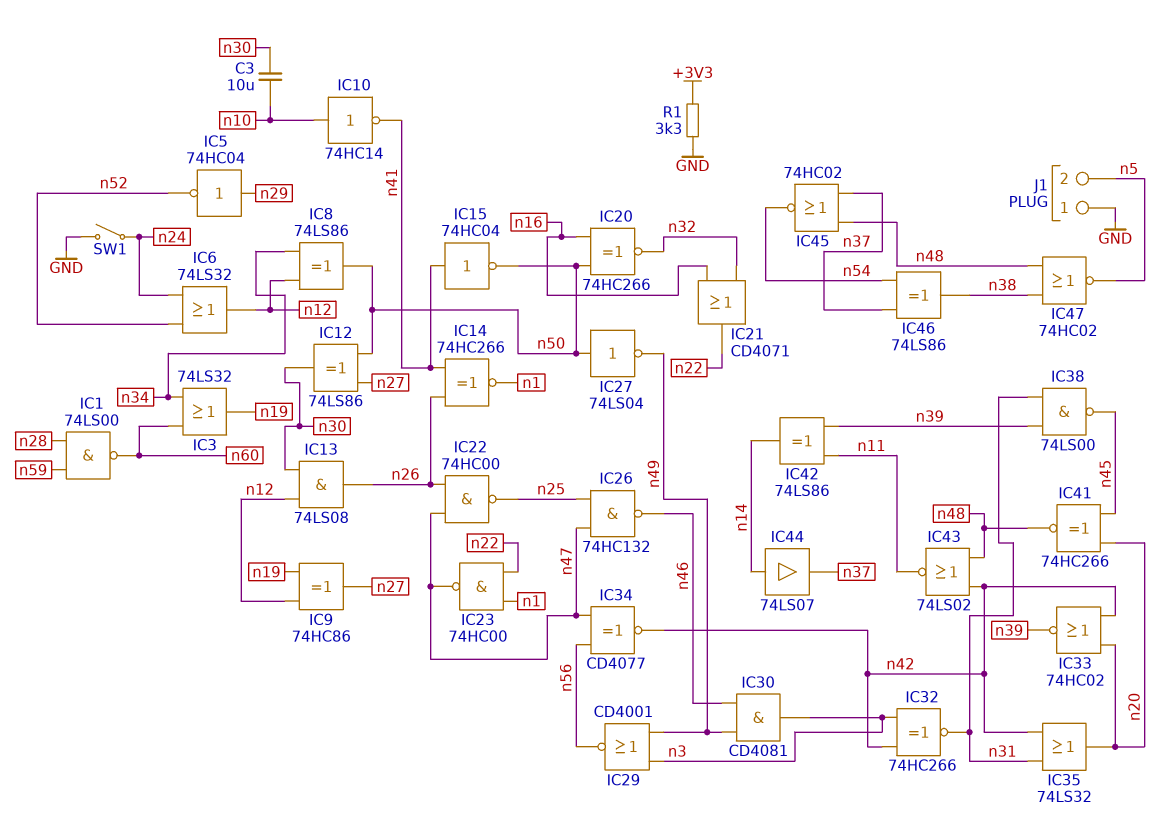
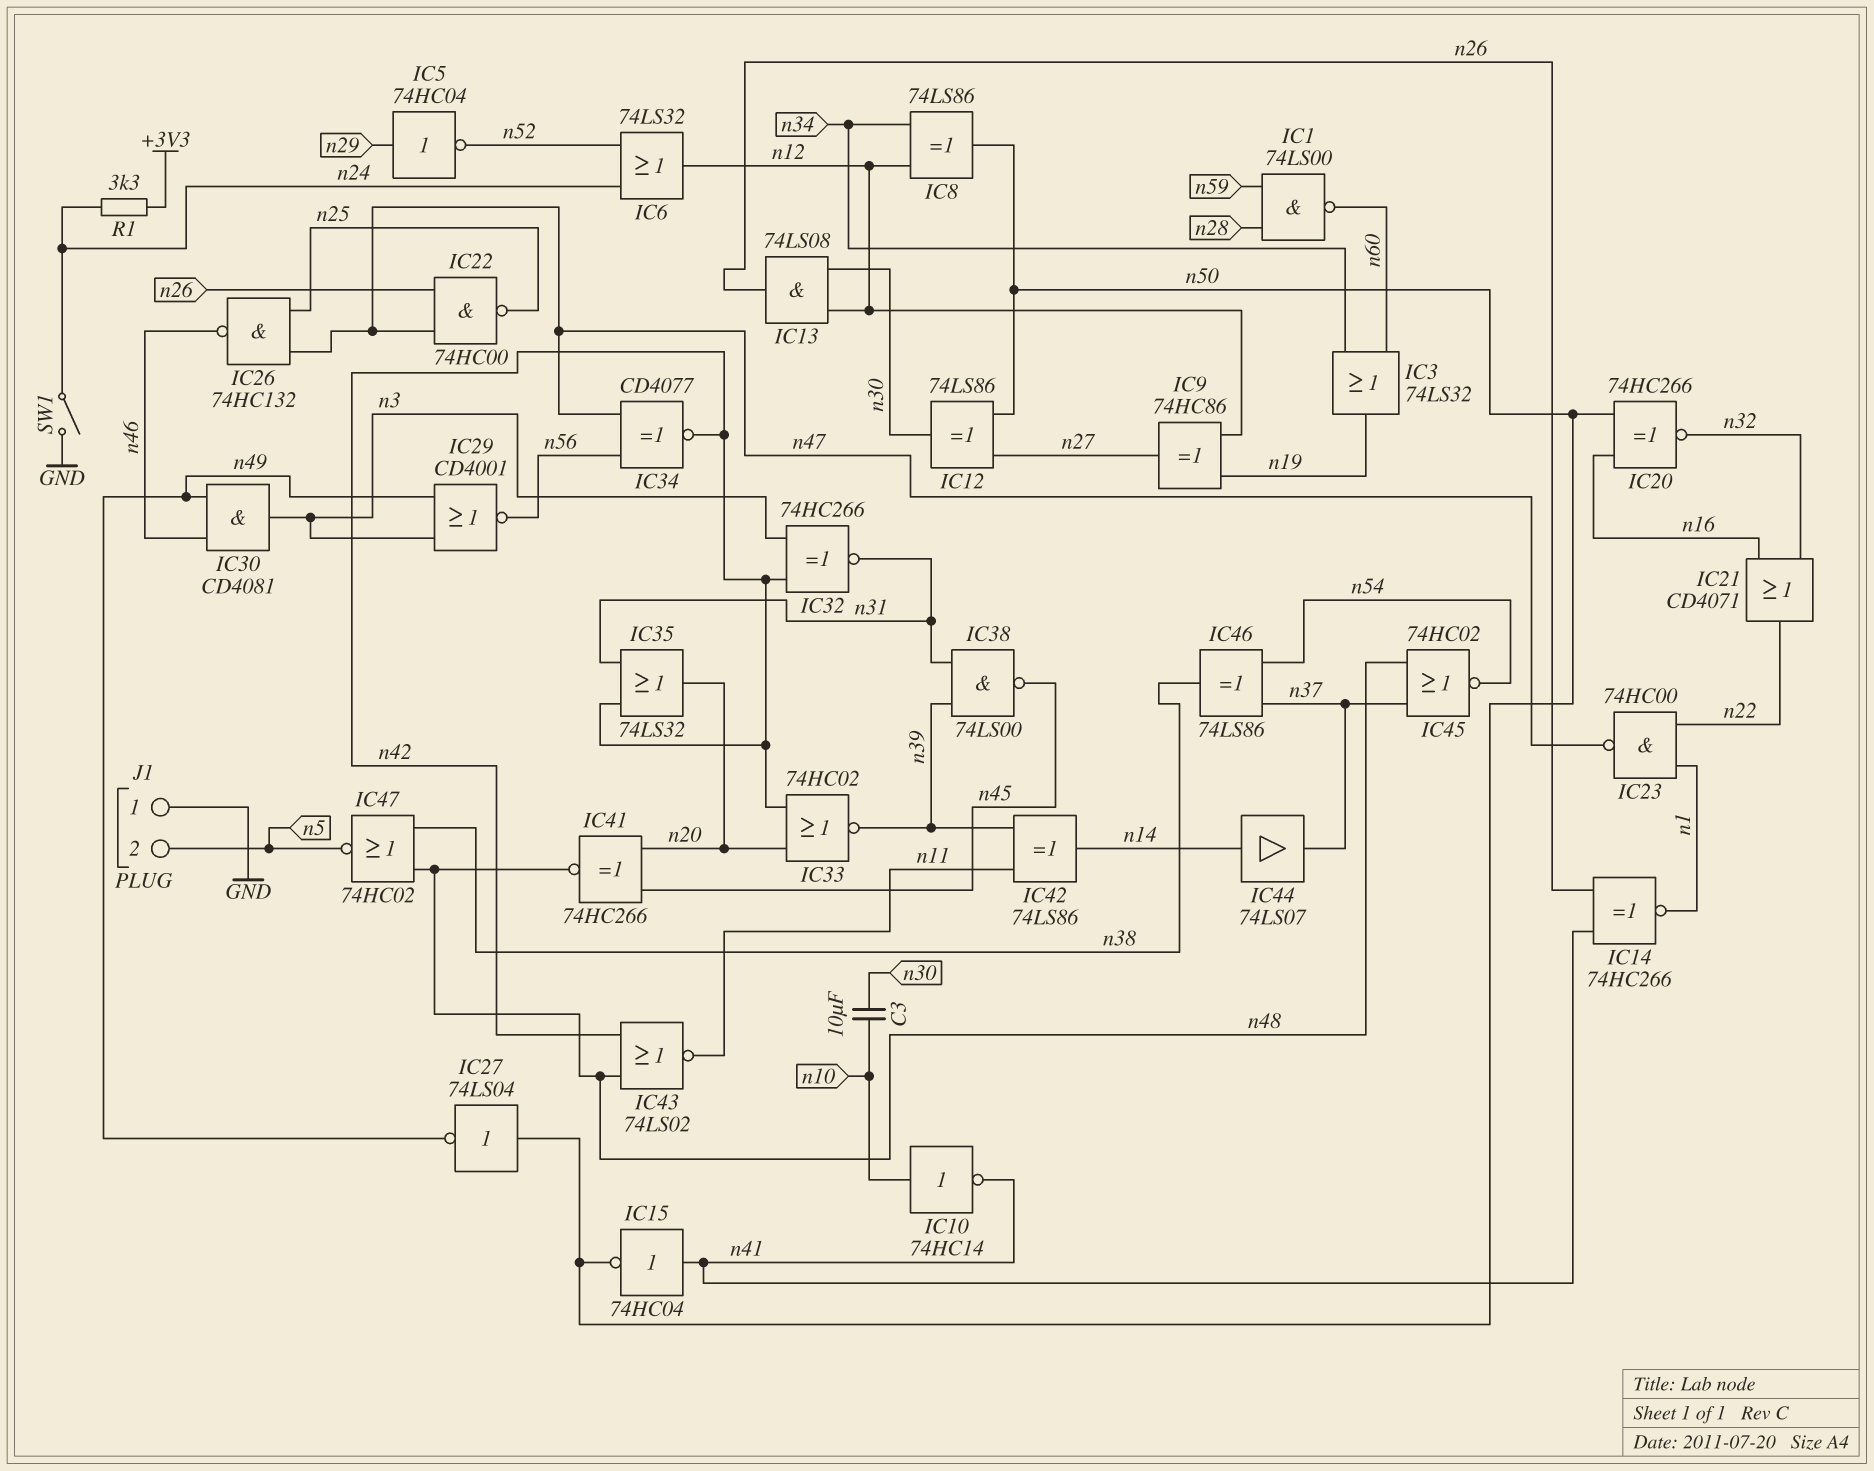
R1: 3.3k (+3V3, GND) -> 3.3k (+3V3, n24)

